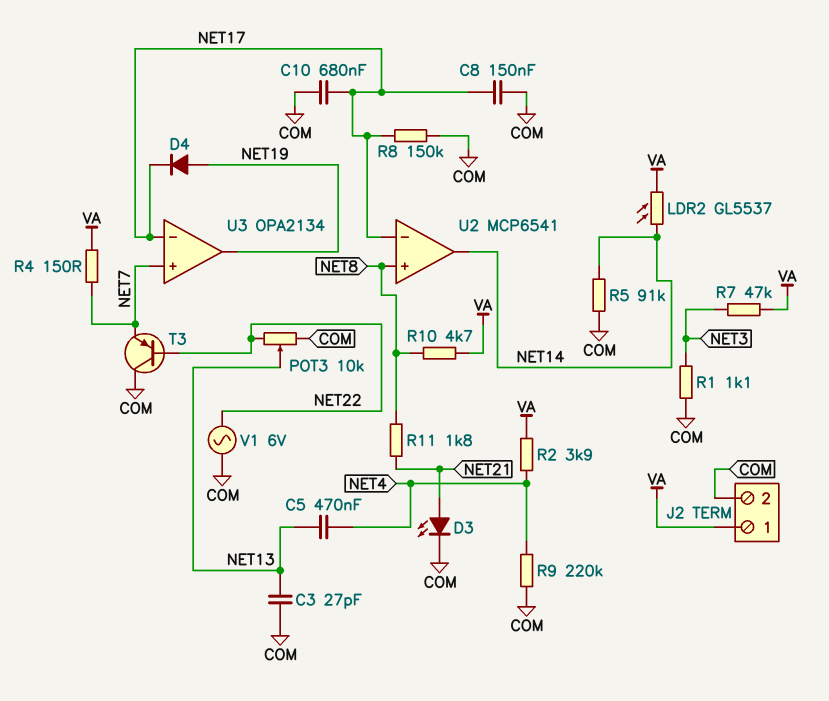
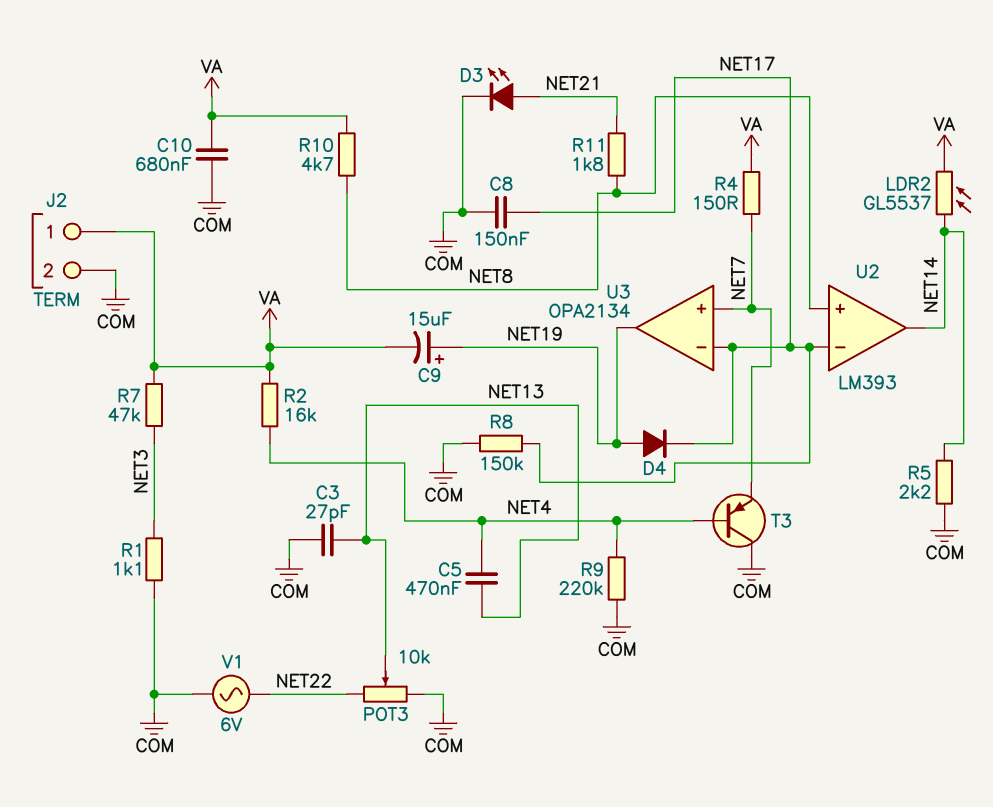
C9: none -> 15uF (plus NET19, minus VA)
C10: 680nF (COM, NET17) -> 680nF (COM, VA)
R2: 3.9k (NET4, VA) -> 16k (NET4, VA)
R5: 91k (COM, NET14) -> 2.2k (COM, NET14)
T3: PNP (B NET22, C COM, E NET7) -> PNP (B NET4, C COM, E NET7)
U2: MCP6541 -> LM393

